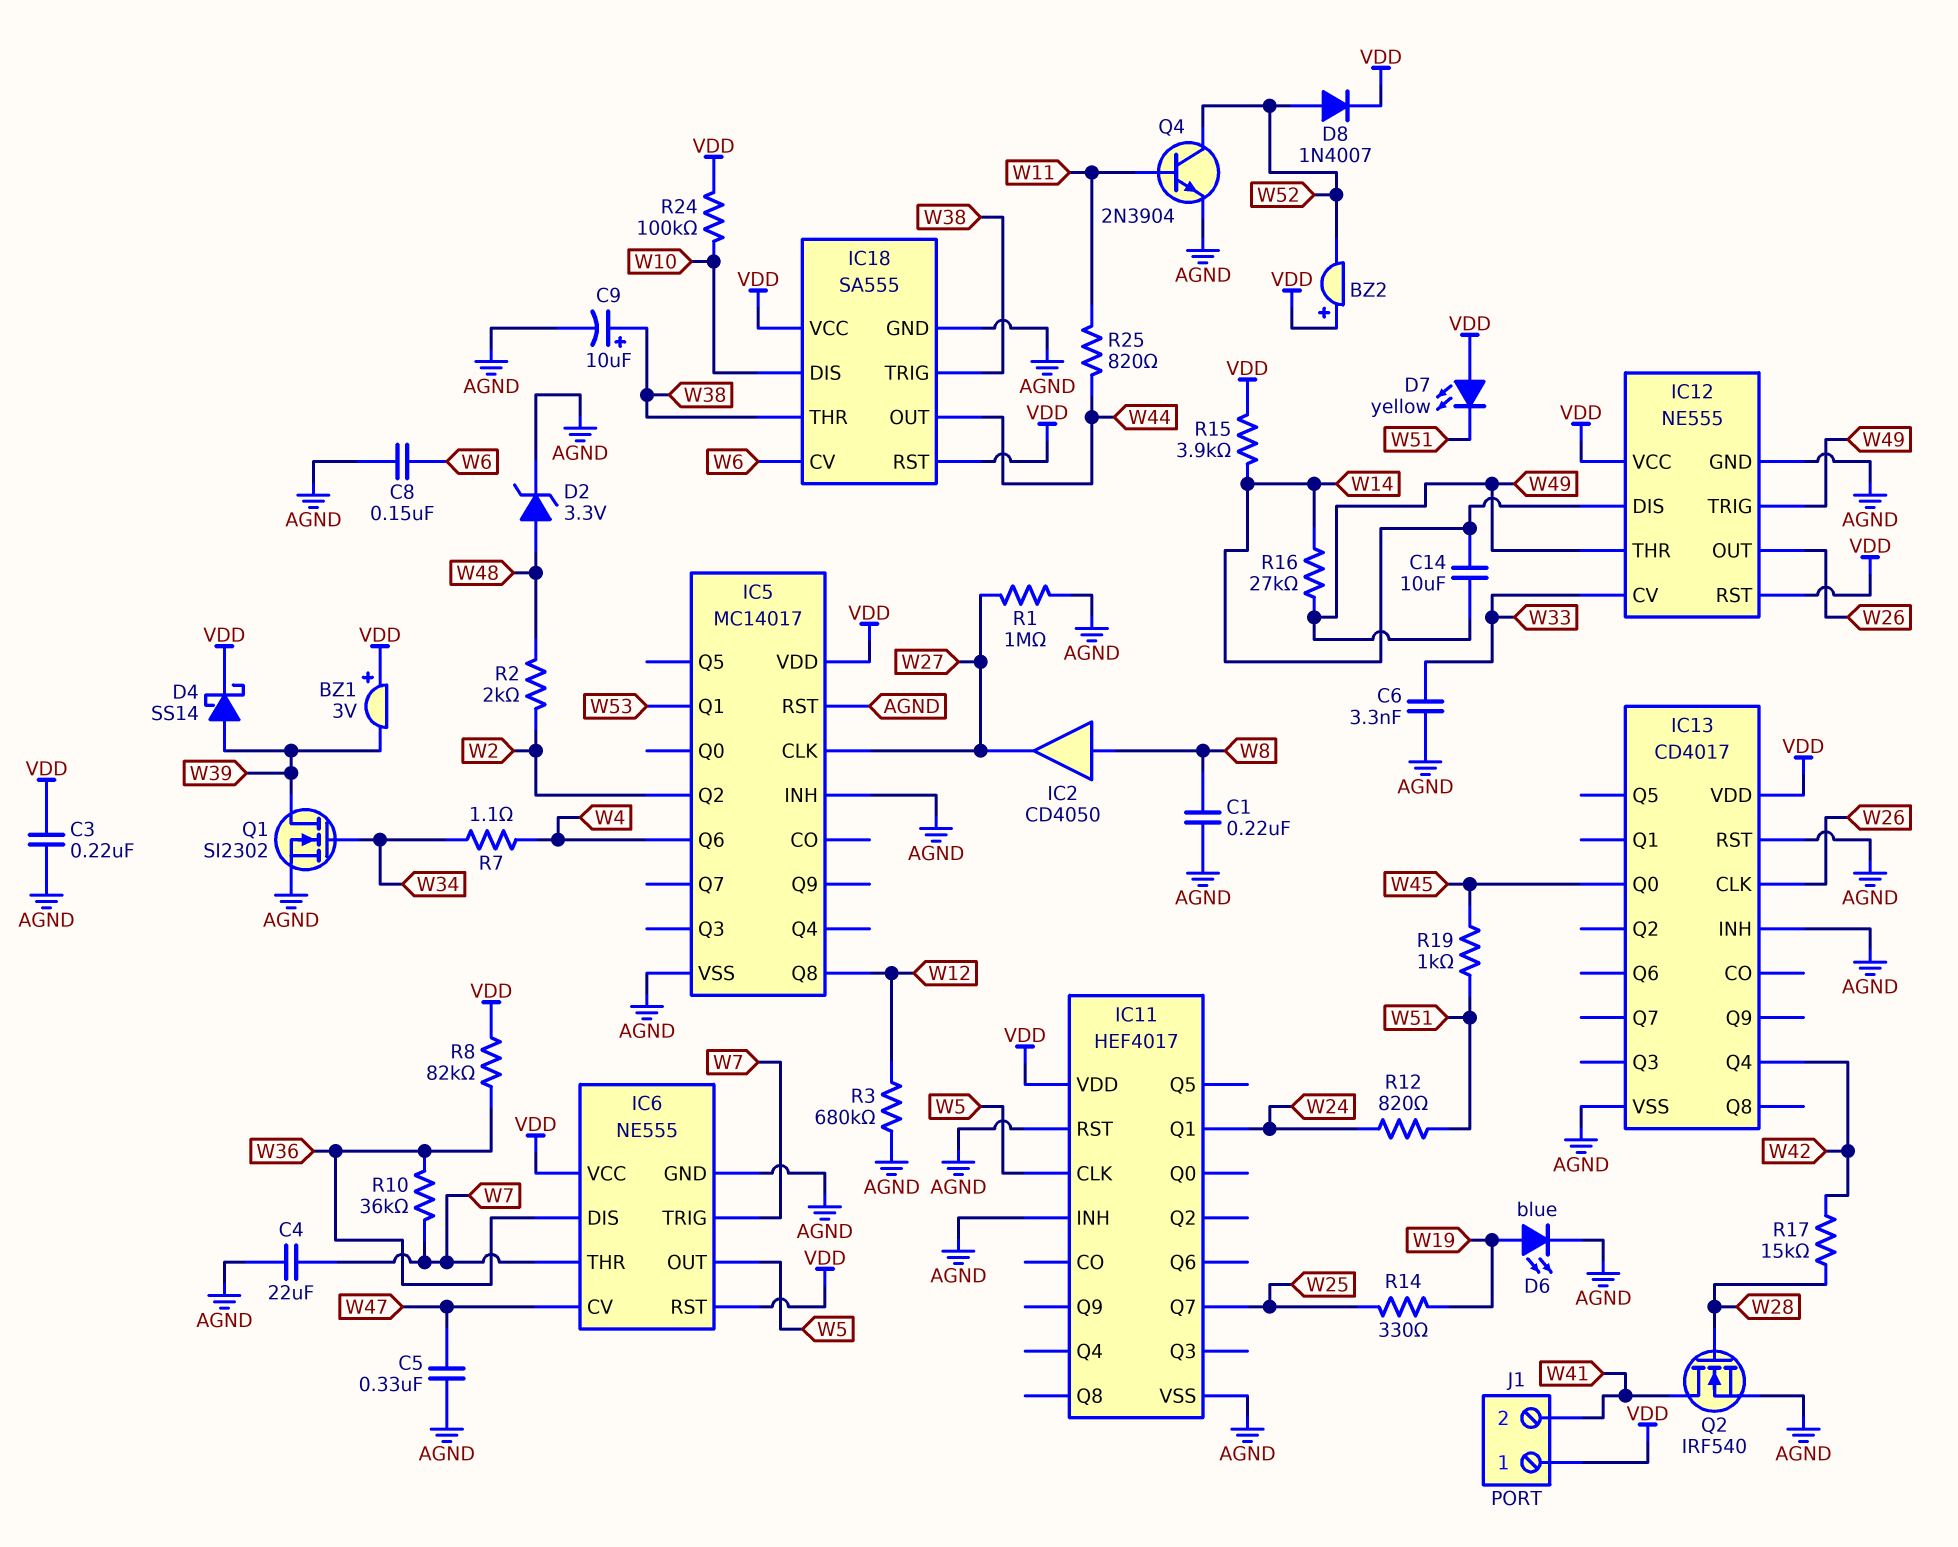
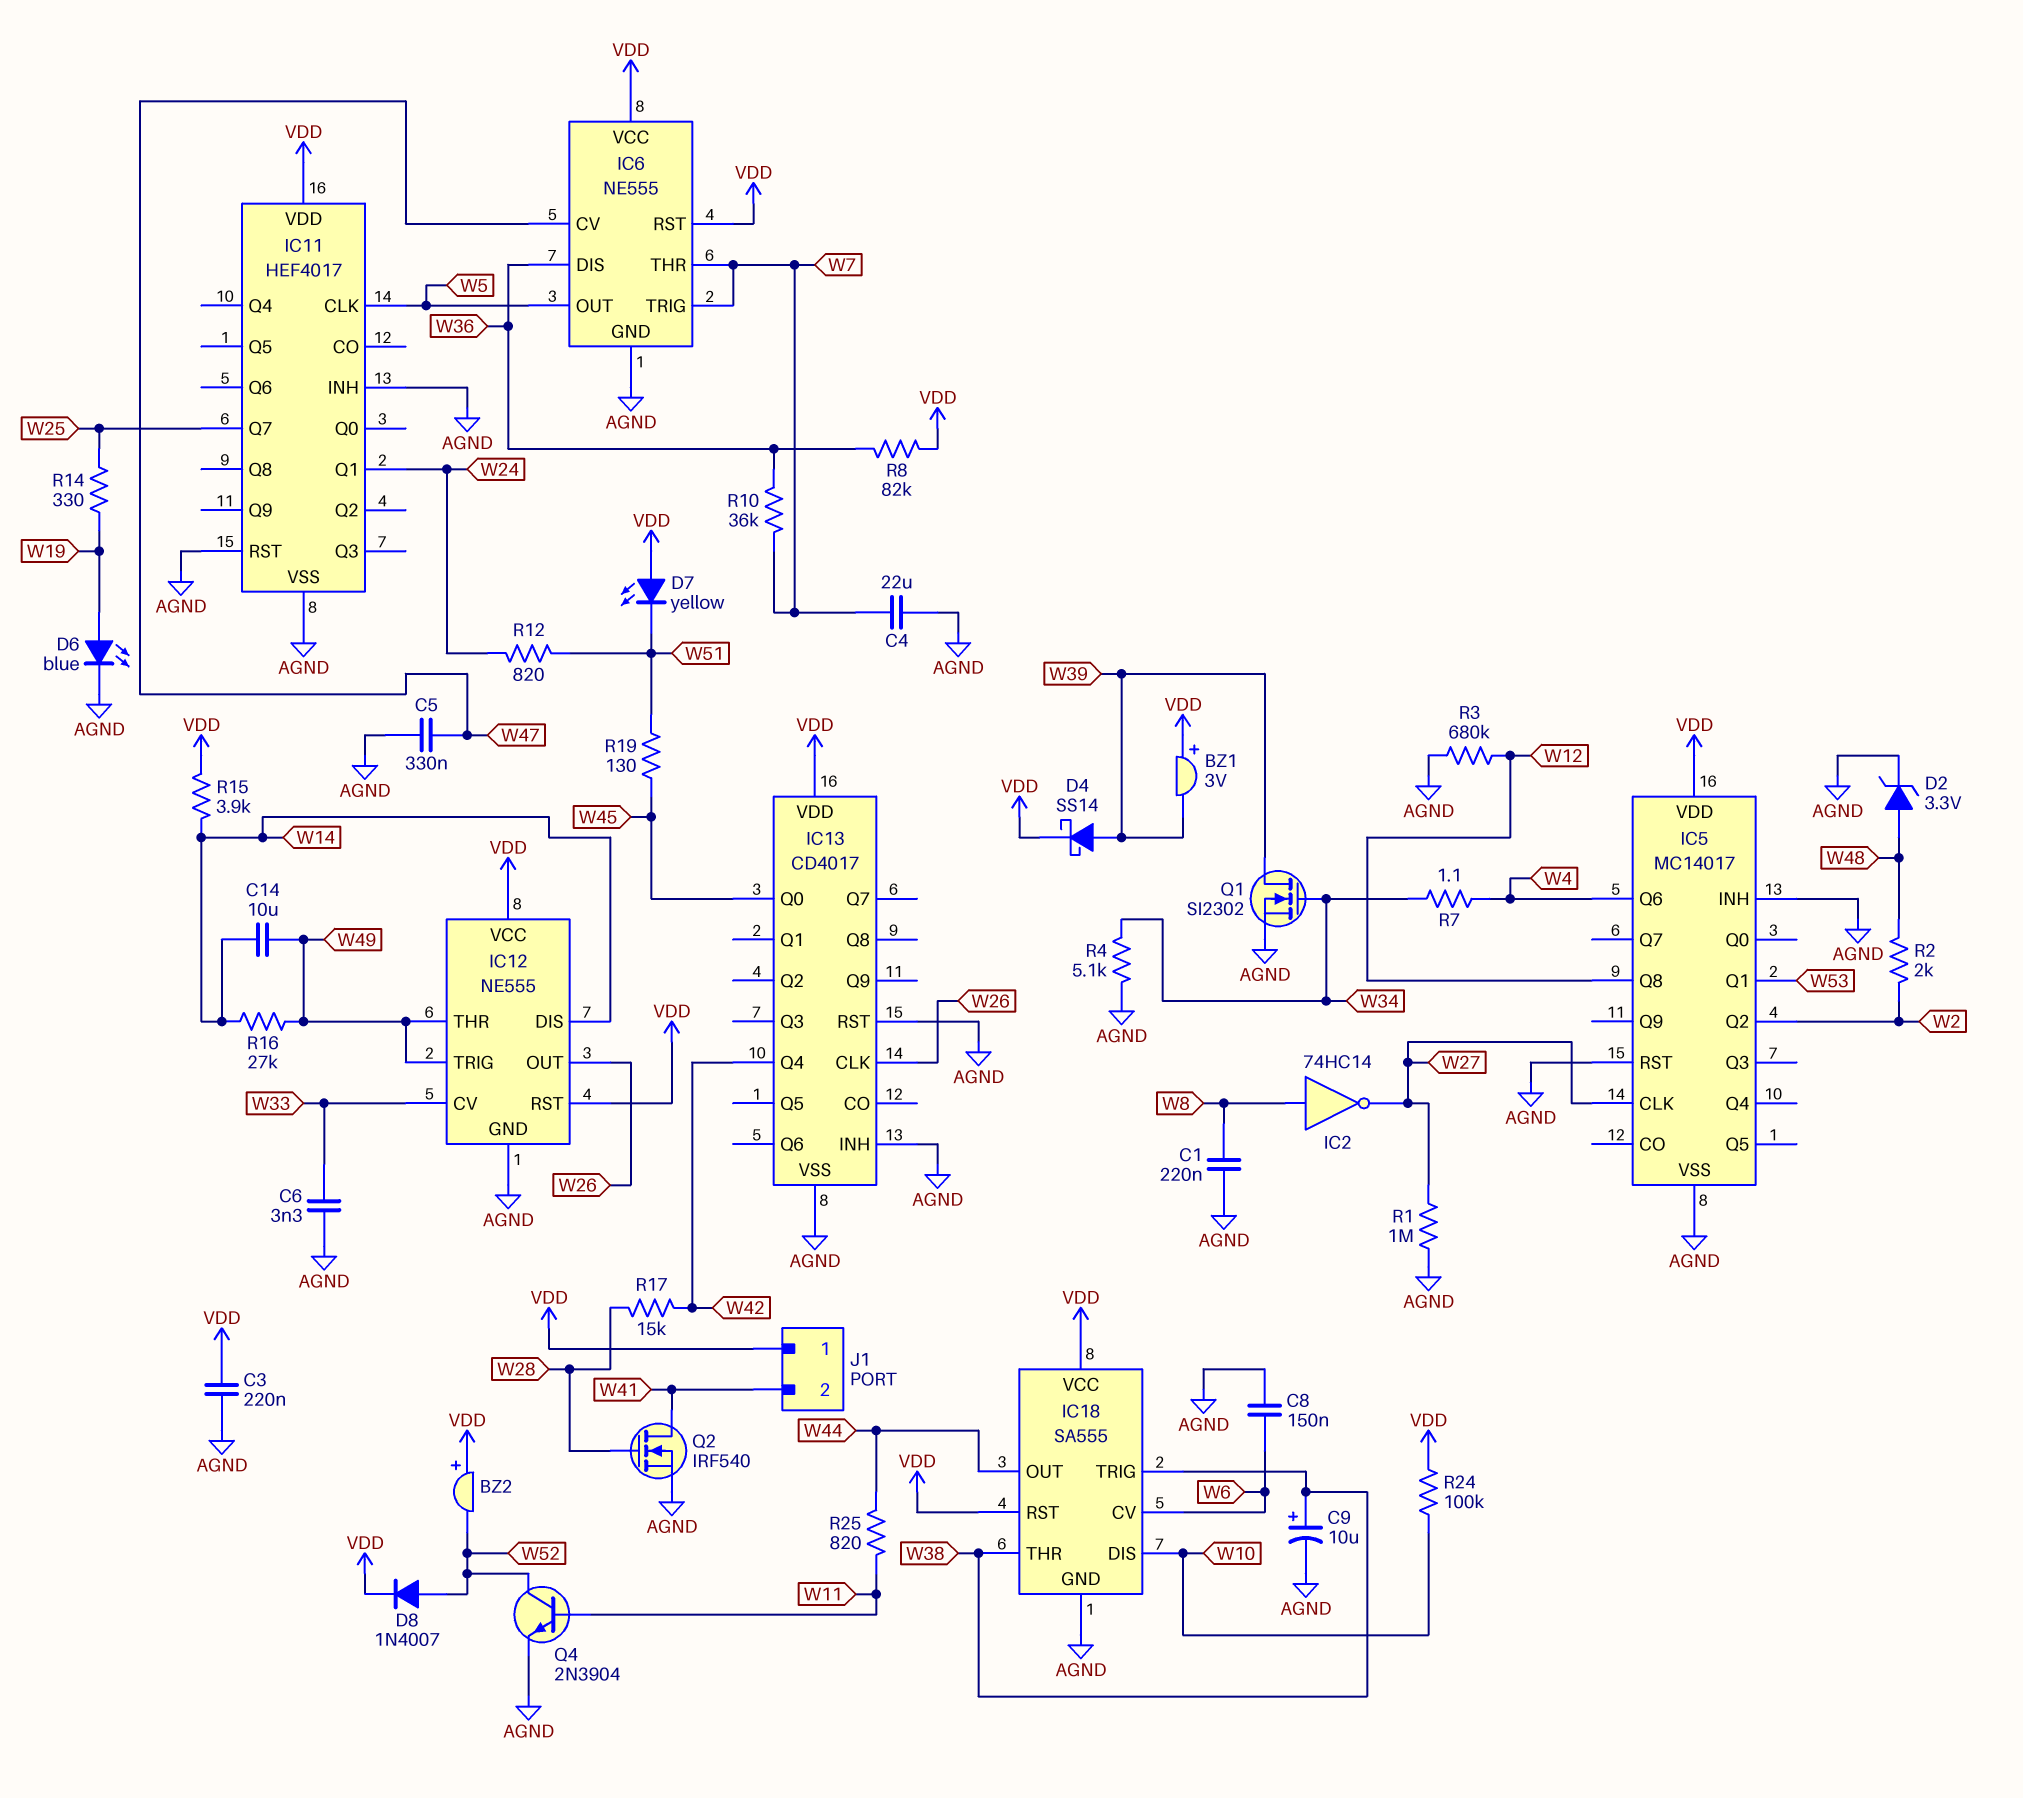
IC2: buffer CD4050 (in W8, out W27) -> NOT 74HC14 (in W8, out W27)
R4: none -> 5.1k (AGND, W34)
R19: 1k (W45, W51) -> 130 (W45, W51)

